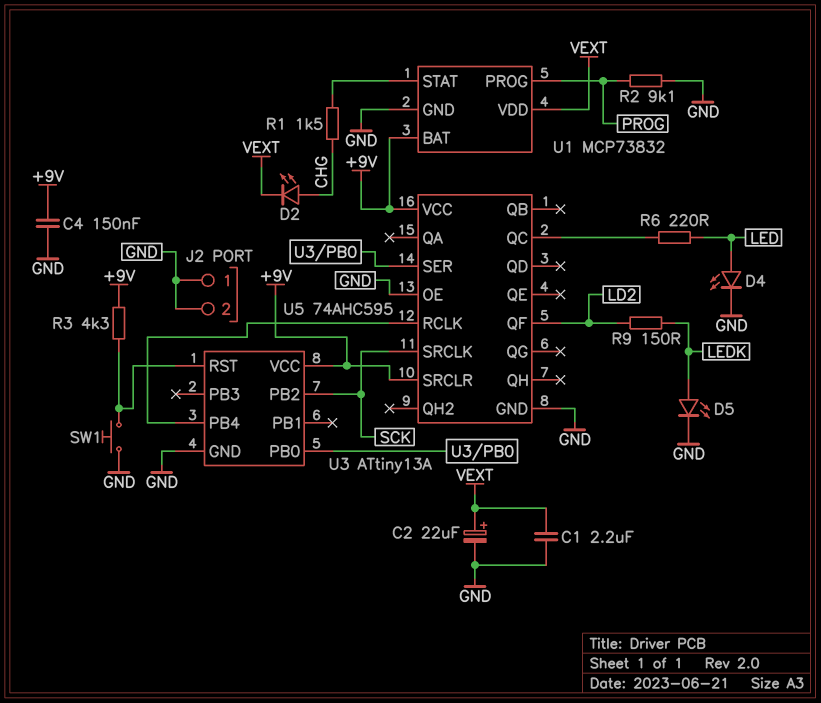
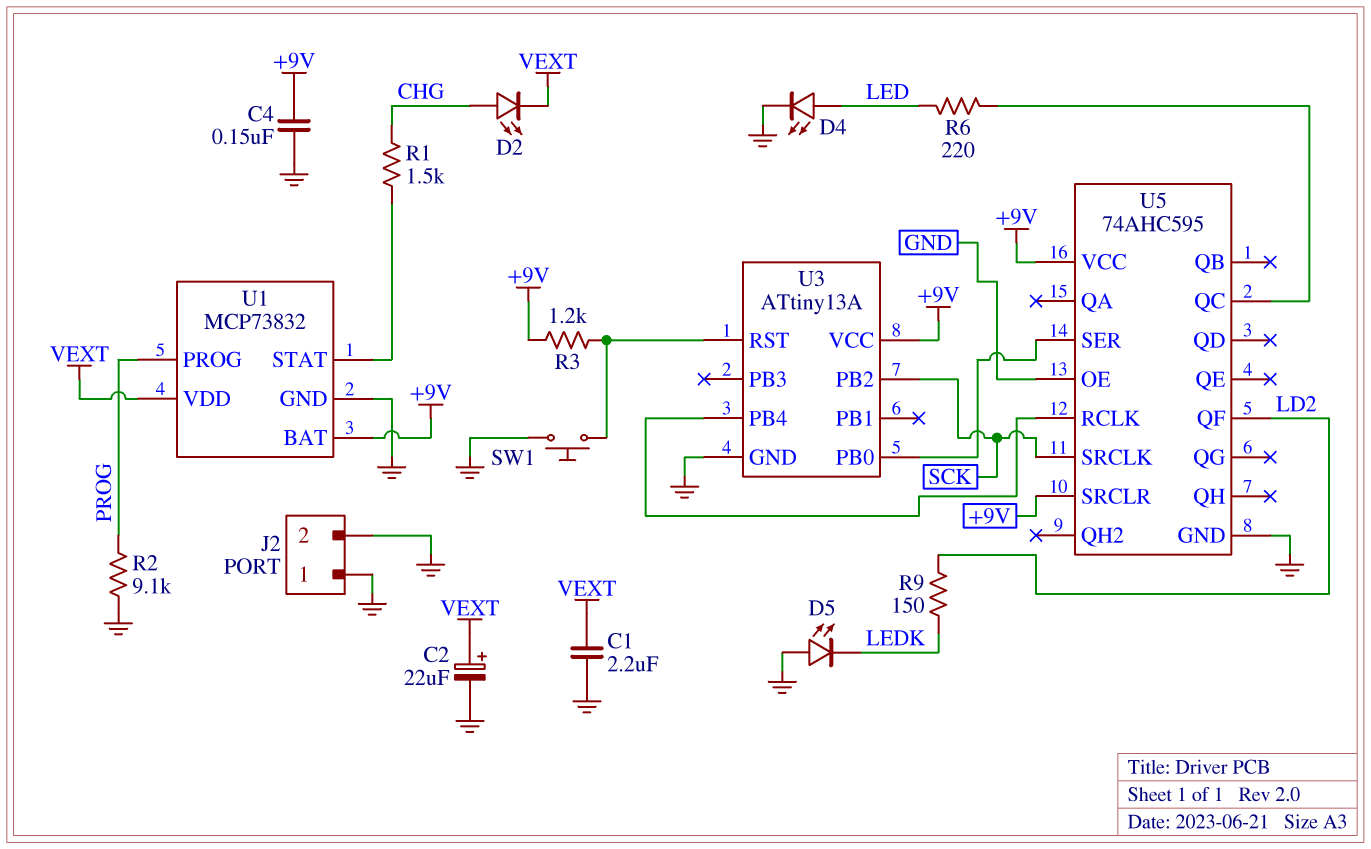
D5: LED (A LEDK, K GND) -> LED (A GND, K LEDK)
R3: 4.3k (+9V, U3/RST) -> 1.2k (+9V, U3/RST)

